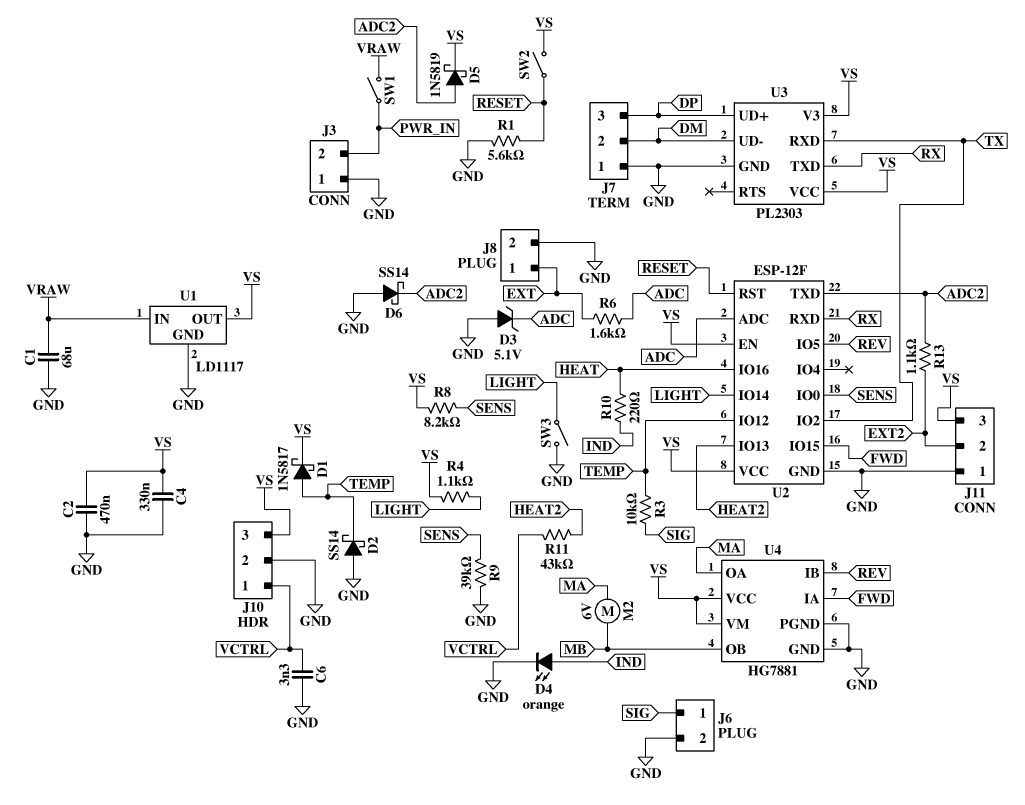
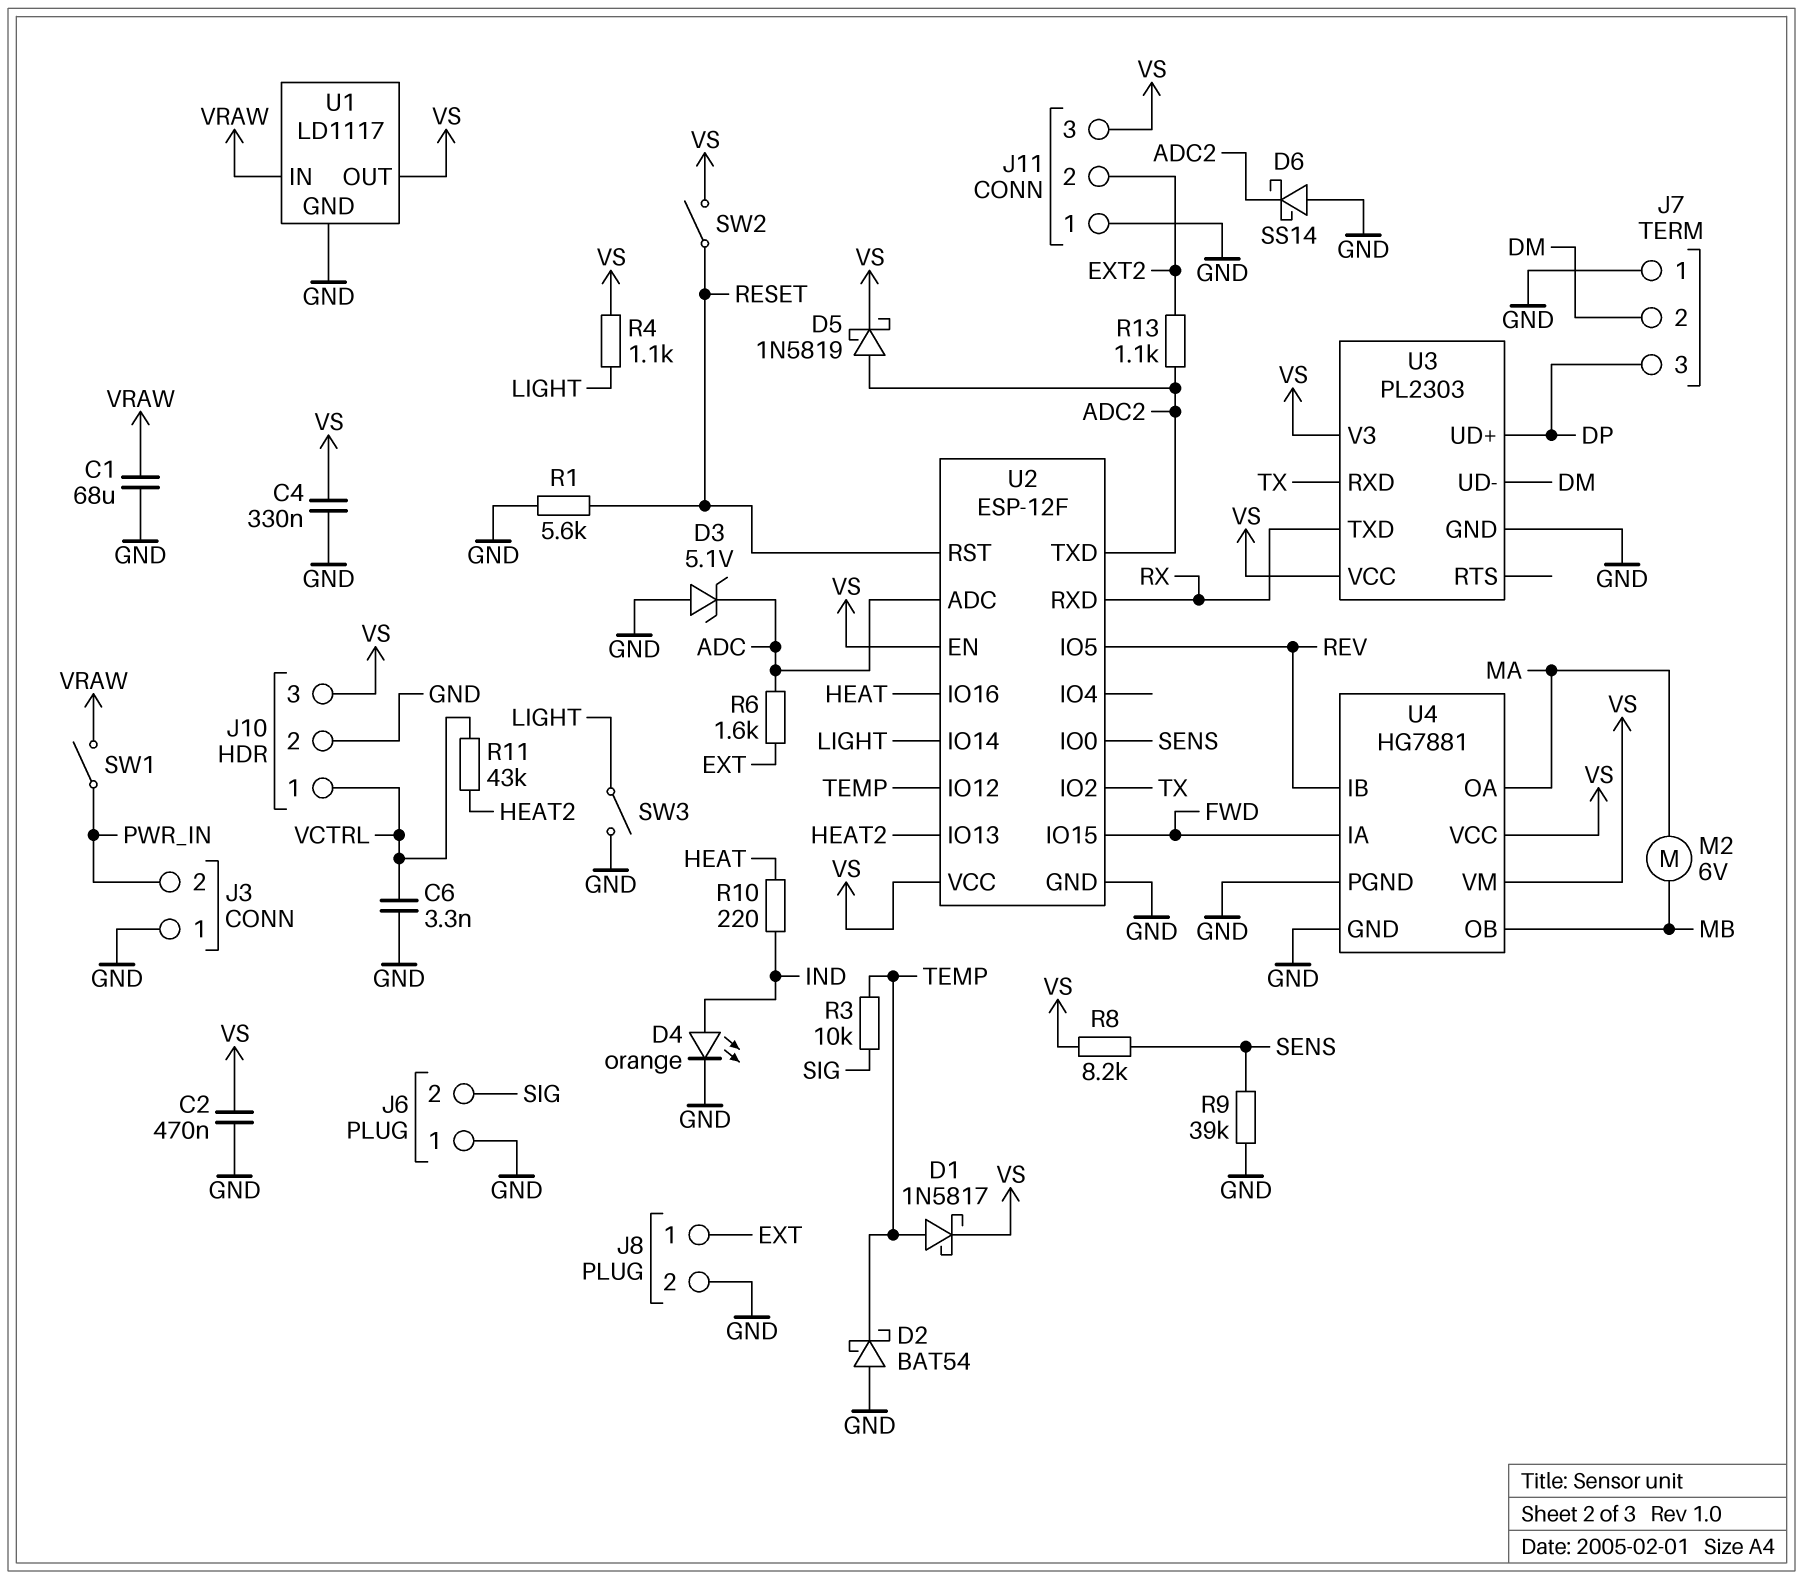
D2: schottky SS14 (A GND, K TEMP) -> schottky BAT54 (A GND, K TEMP)
J6 pin 1: SIG -> GND
J6 pin 2: GND -> SIG

